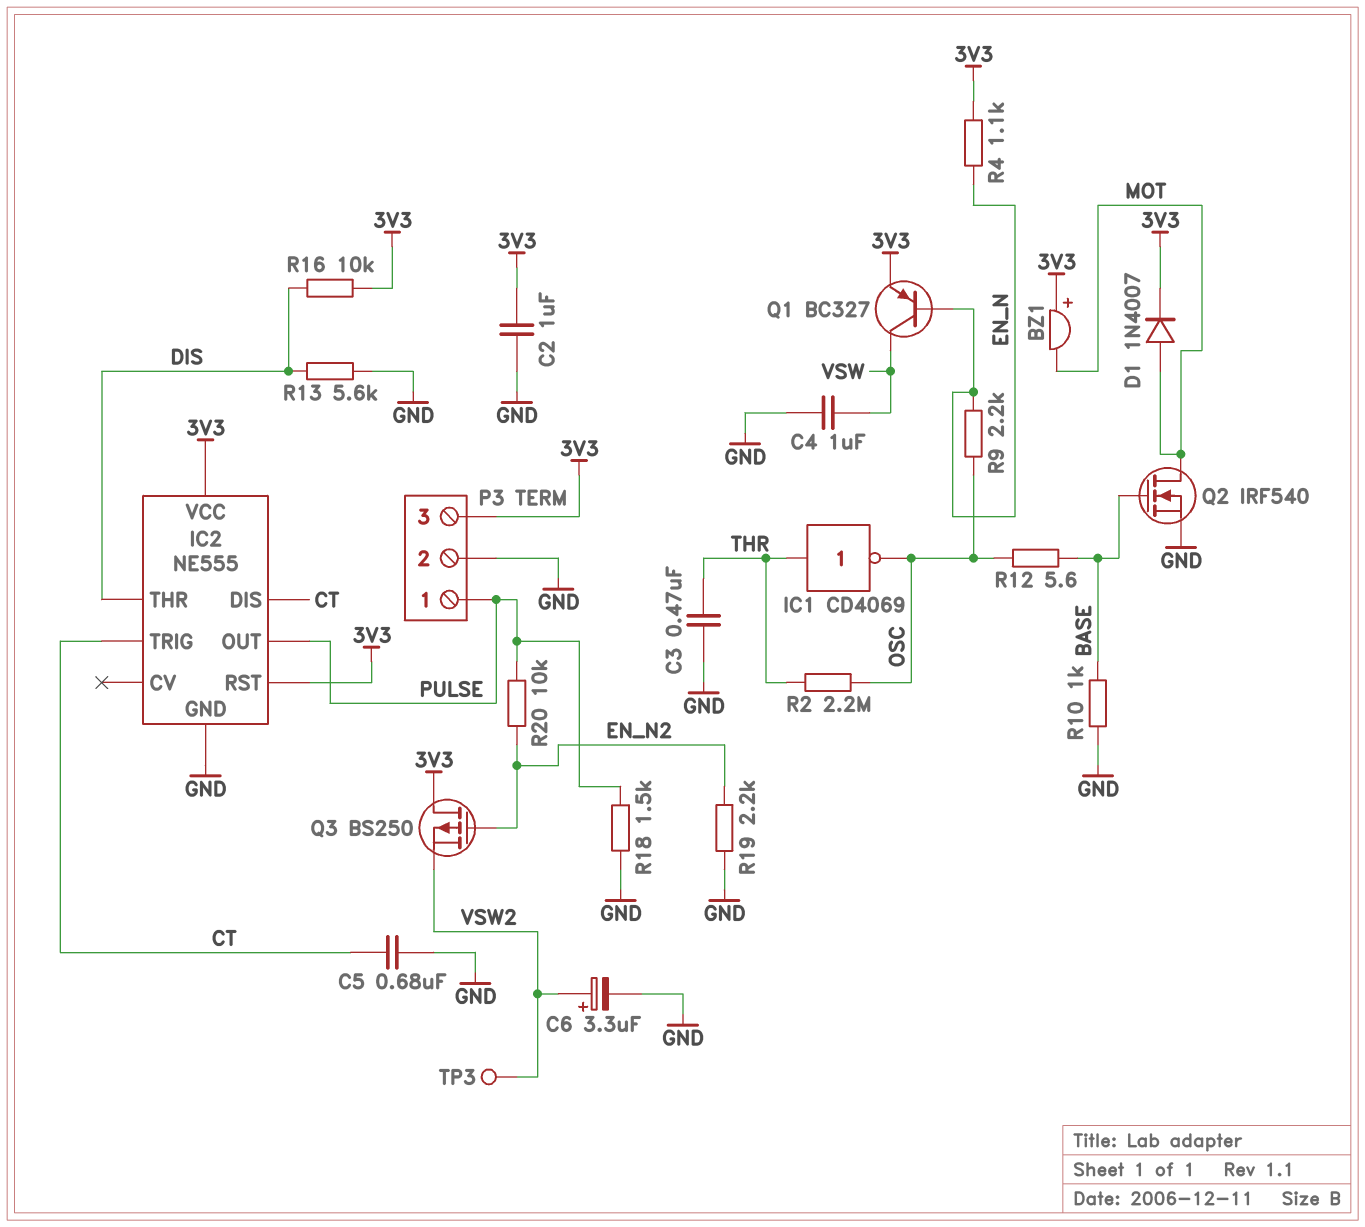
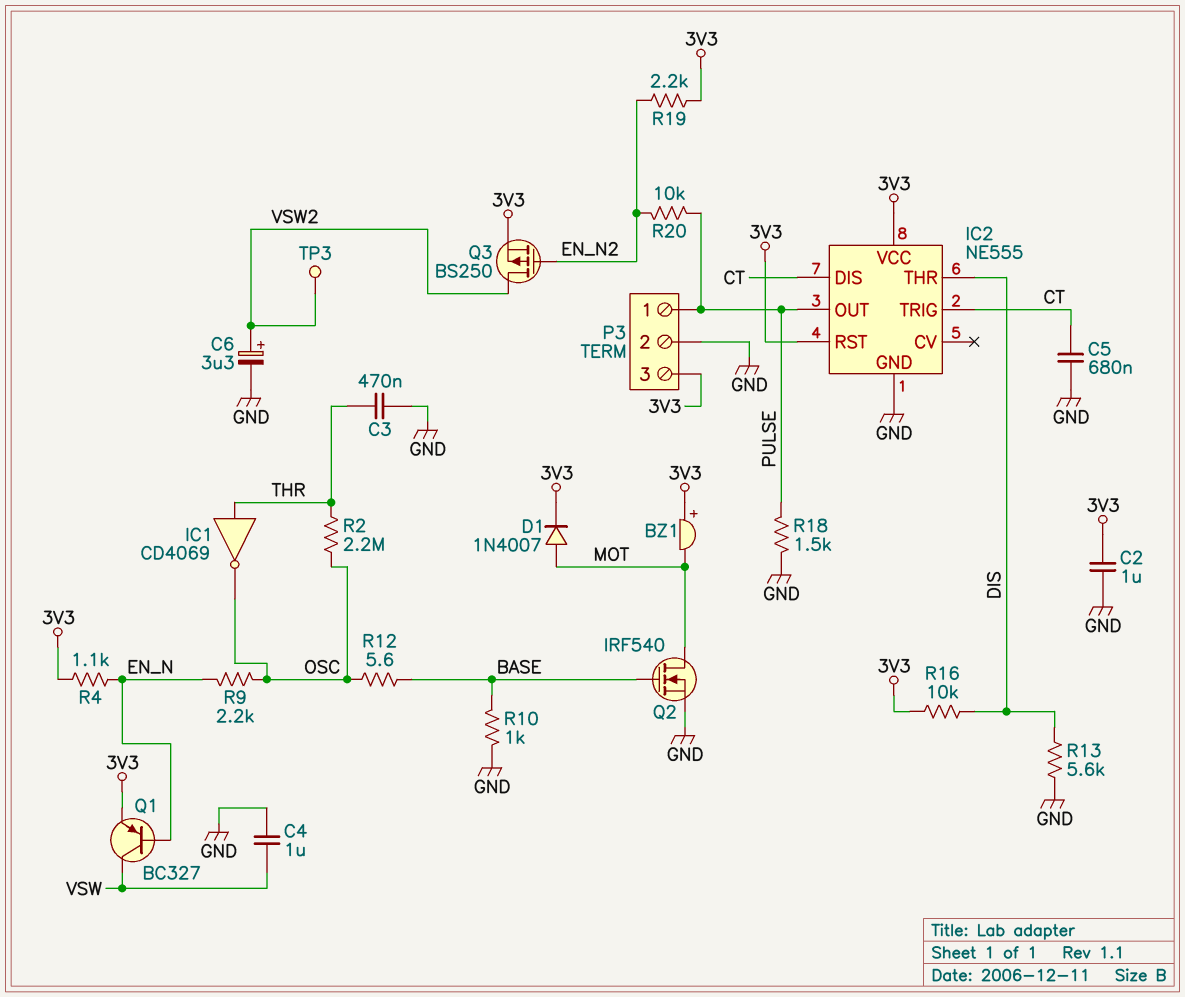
Q3: PMOS BS250 (G EN_N2, D 3V3, S VSW2) -> PMOS BS250 (G EN_N2, D VSW2, S 3V3)
R19: 2.2k (EN_N2, GND) -> 2.2k (3V3, EN_N2)

